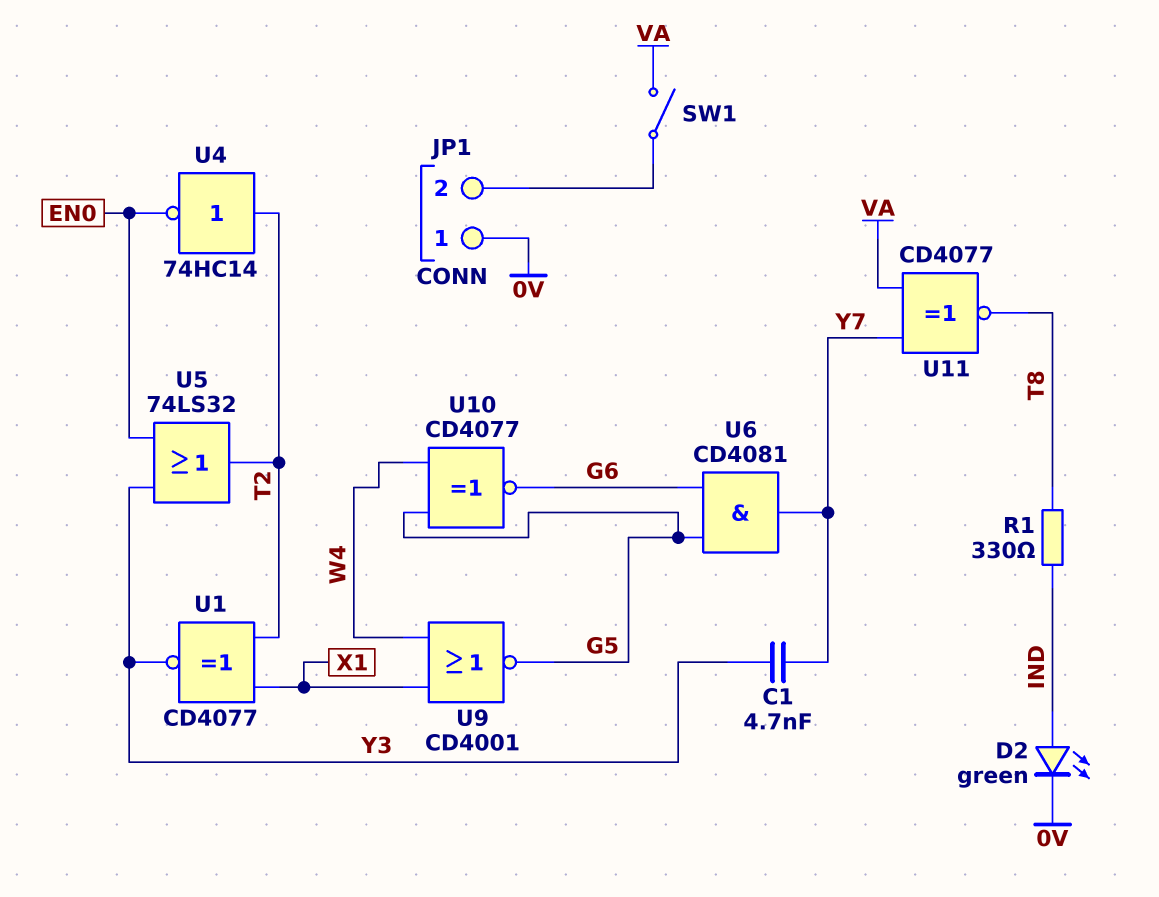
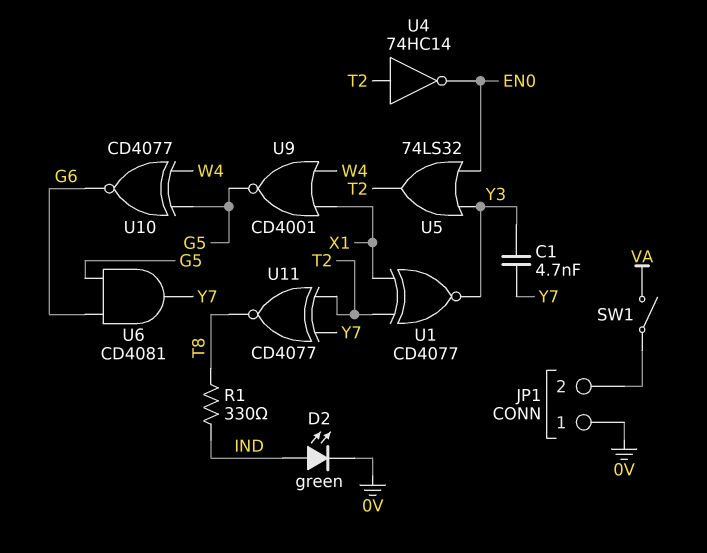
U11: XNOR CD4077 (in VA, in Y7, out T8) -> XNOR CD4077 (in T2, in Y7, out T8)

